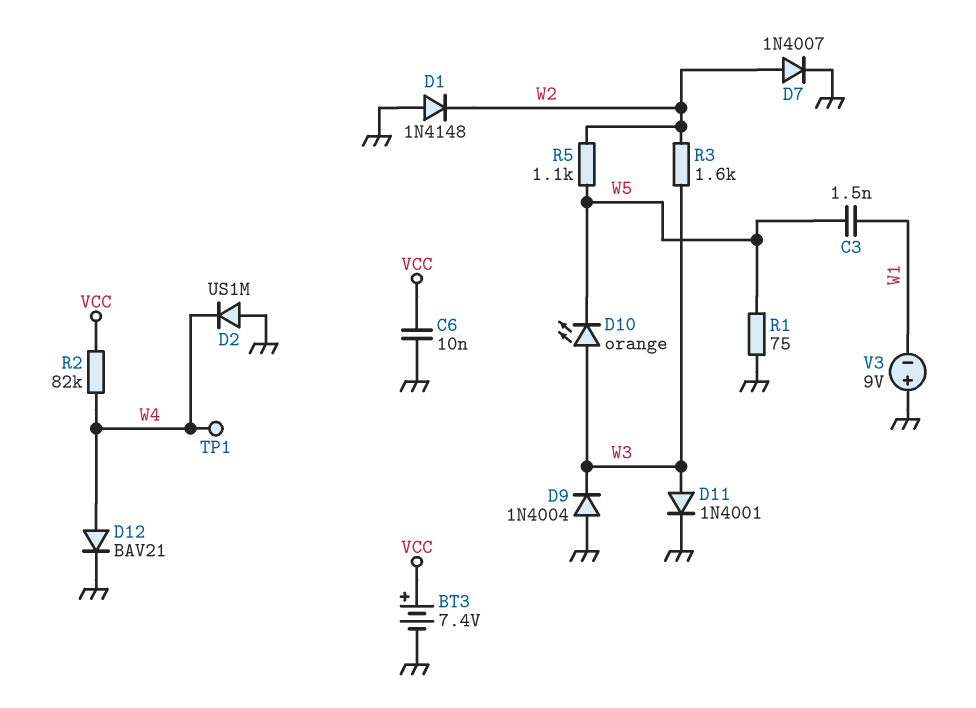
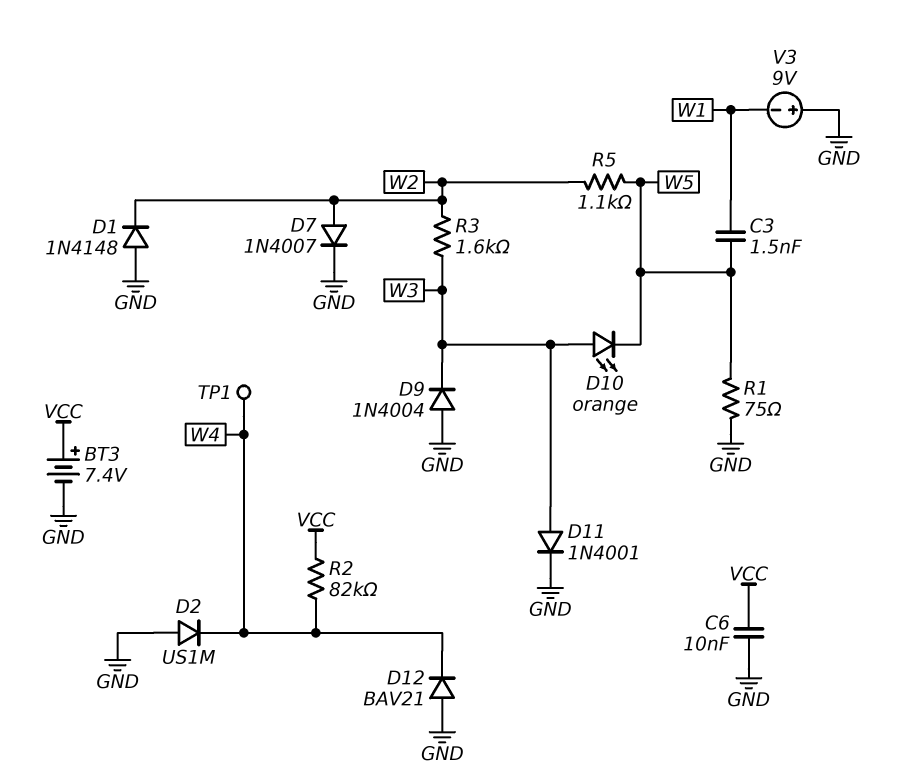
D12: diode BAV21 (A W4, K GND) -> diode BAV21 (A GND, K W4)

